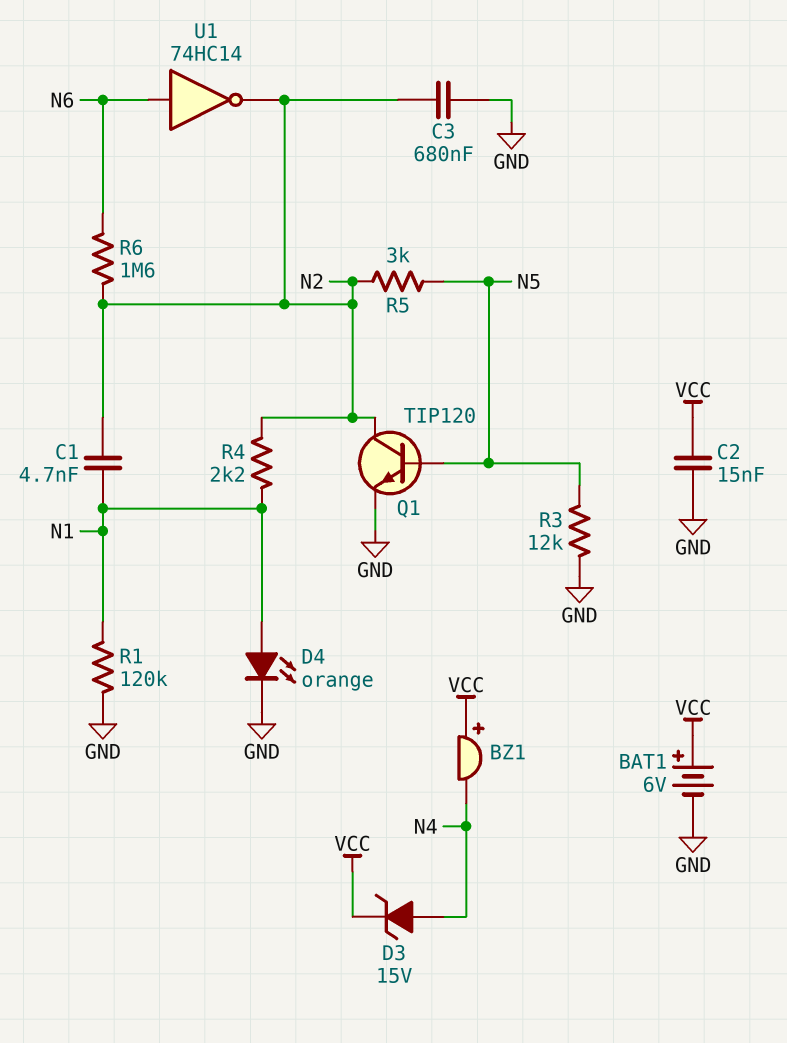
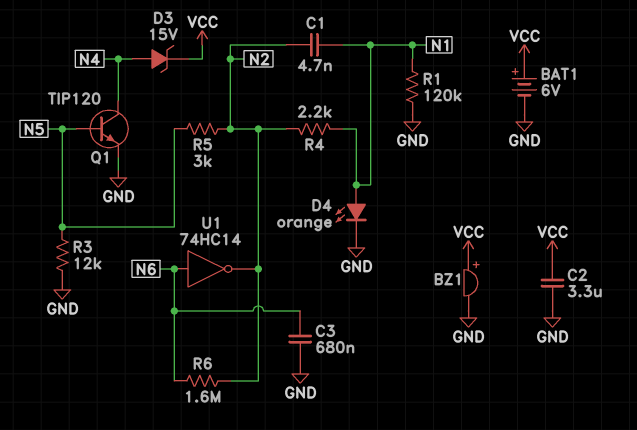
BZ1: buzzer (plus VCC, minus N4) -> buzzer (plus VCC, minus GND)
C2: 15nF (GND, VCC) -> 3.3uF (GND, VCC)
C3: 680nF (GND, N2) -> 680nF (GND, N6)
Q1: NPN TIP120 (B N5, C N2, E GND) -> NPN TIP120 (B N5, C N4, E GND)

